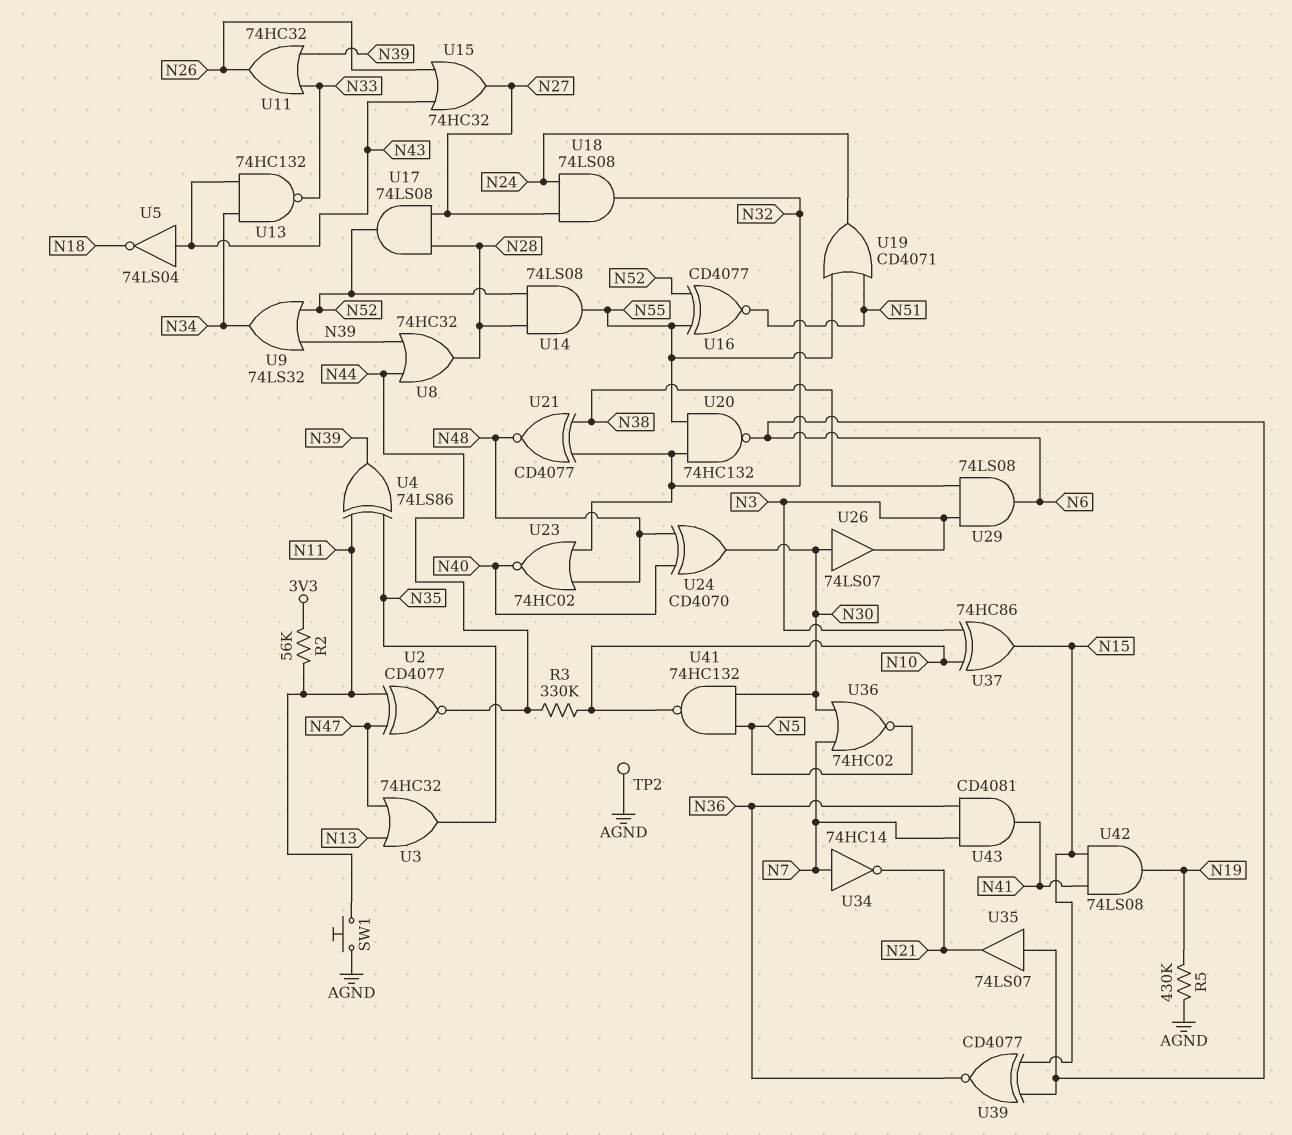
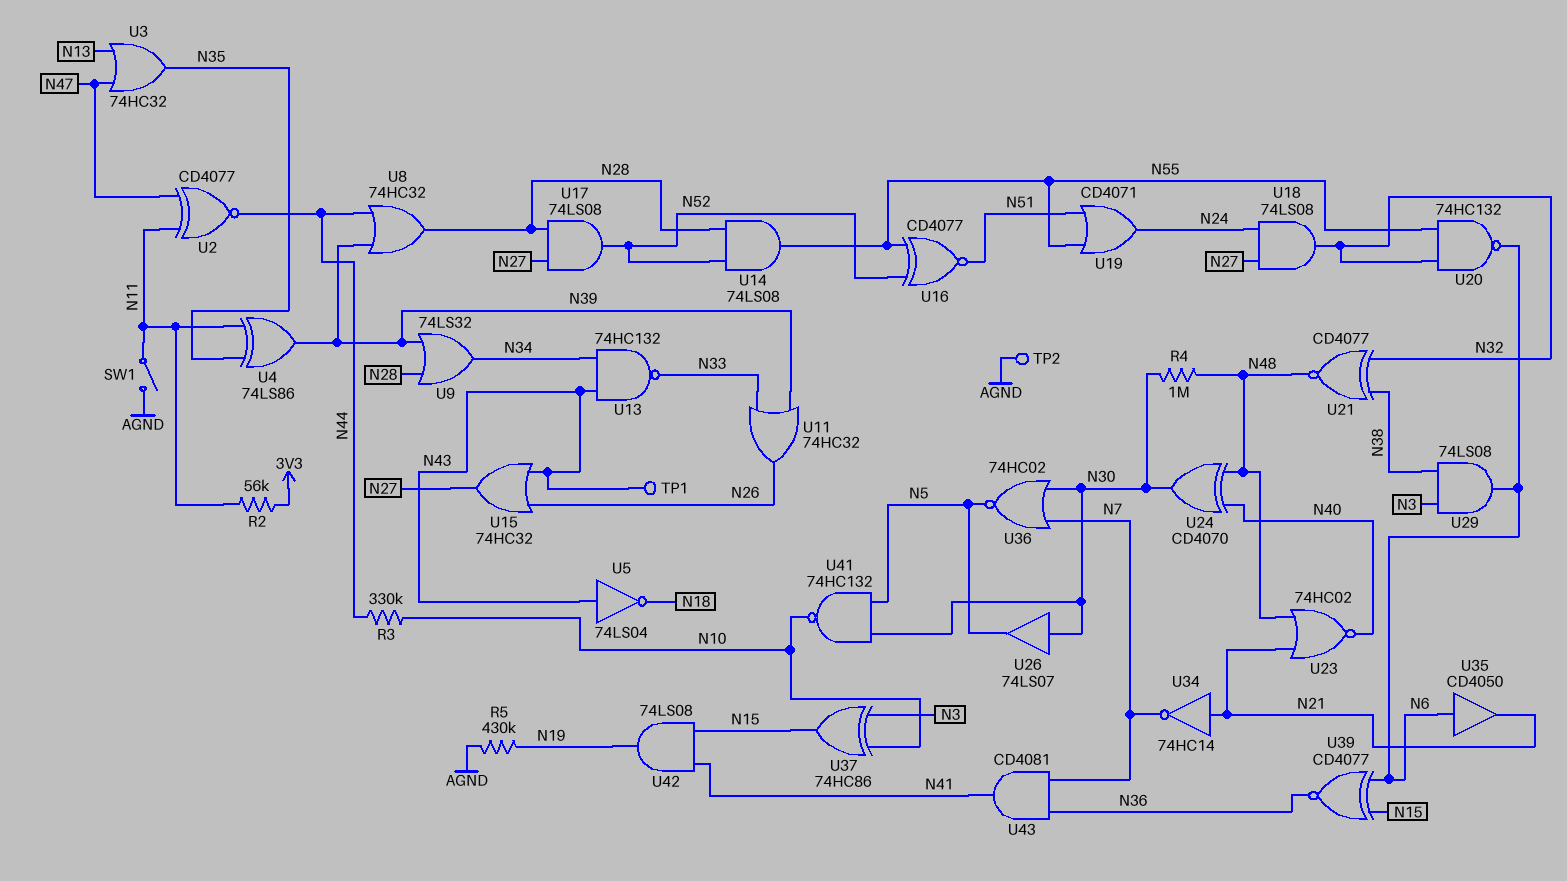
R4: none -> 1M (N30, N48)
SW1: button (AGND, N11) -> switch (AGND, N11)
TP1: none -> test point (N43)
U9: OR 74LS32 (in N39, in N52, out N34) -> OR 74LS32 (in N28, in N39, out N34)
U23: NOR 74HC02 (in N32, in N48, out N40) -> NOR 74HC02 (in N21, in N48, out N40)
U26: buffer 74LS07 (in N30, out N3) -> buffer 74LS07 (in N30, out N5)
U34: NOT 74HC14 (in N7, out N21) -> NOT 74HC14 (in N21, out N7)
U35: buffer 74LS07 (in N6, out N21) -> buffer CD4050 (in N6, out N21)

